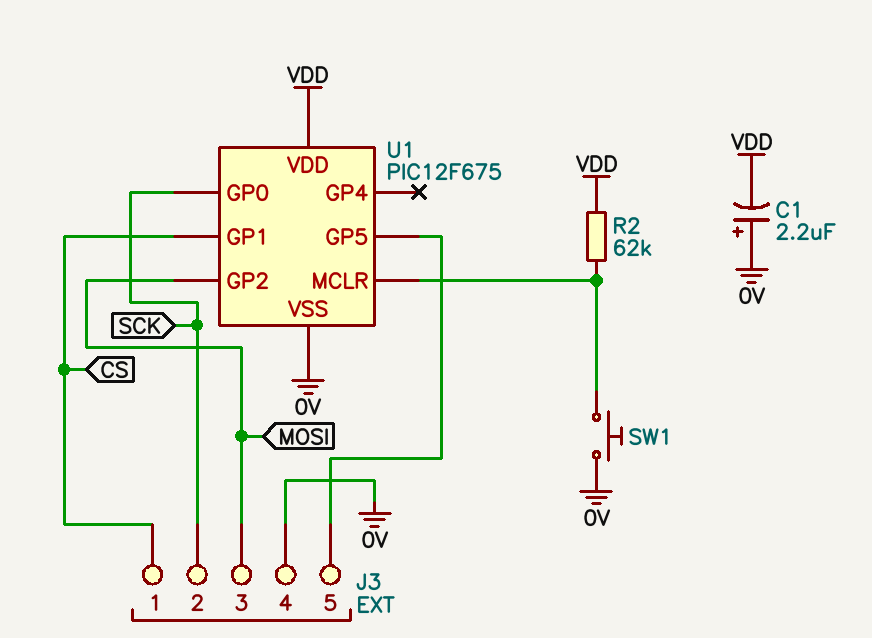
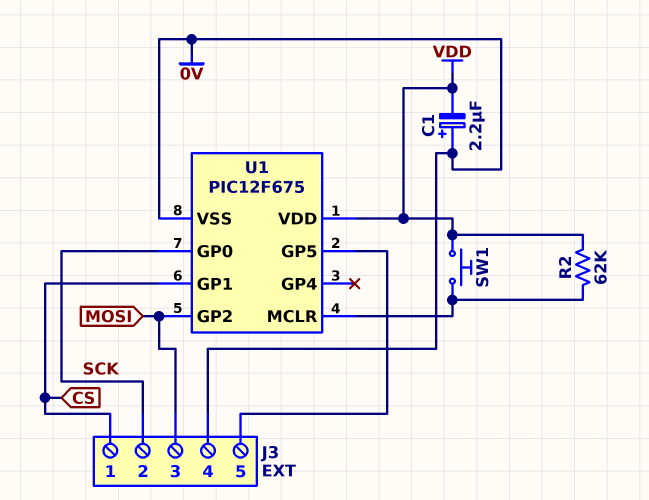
SW1: button (0V, U1/MCLR) -> button (U1/MCLR, VDD)

